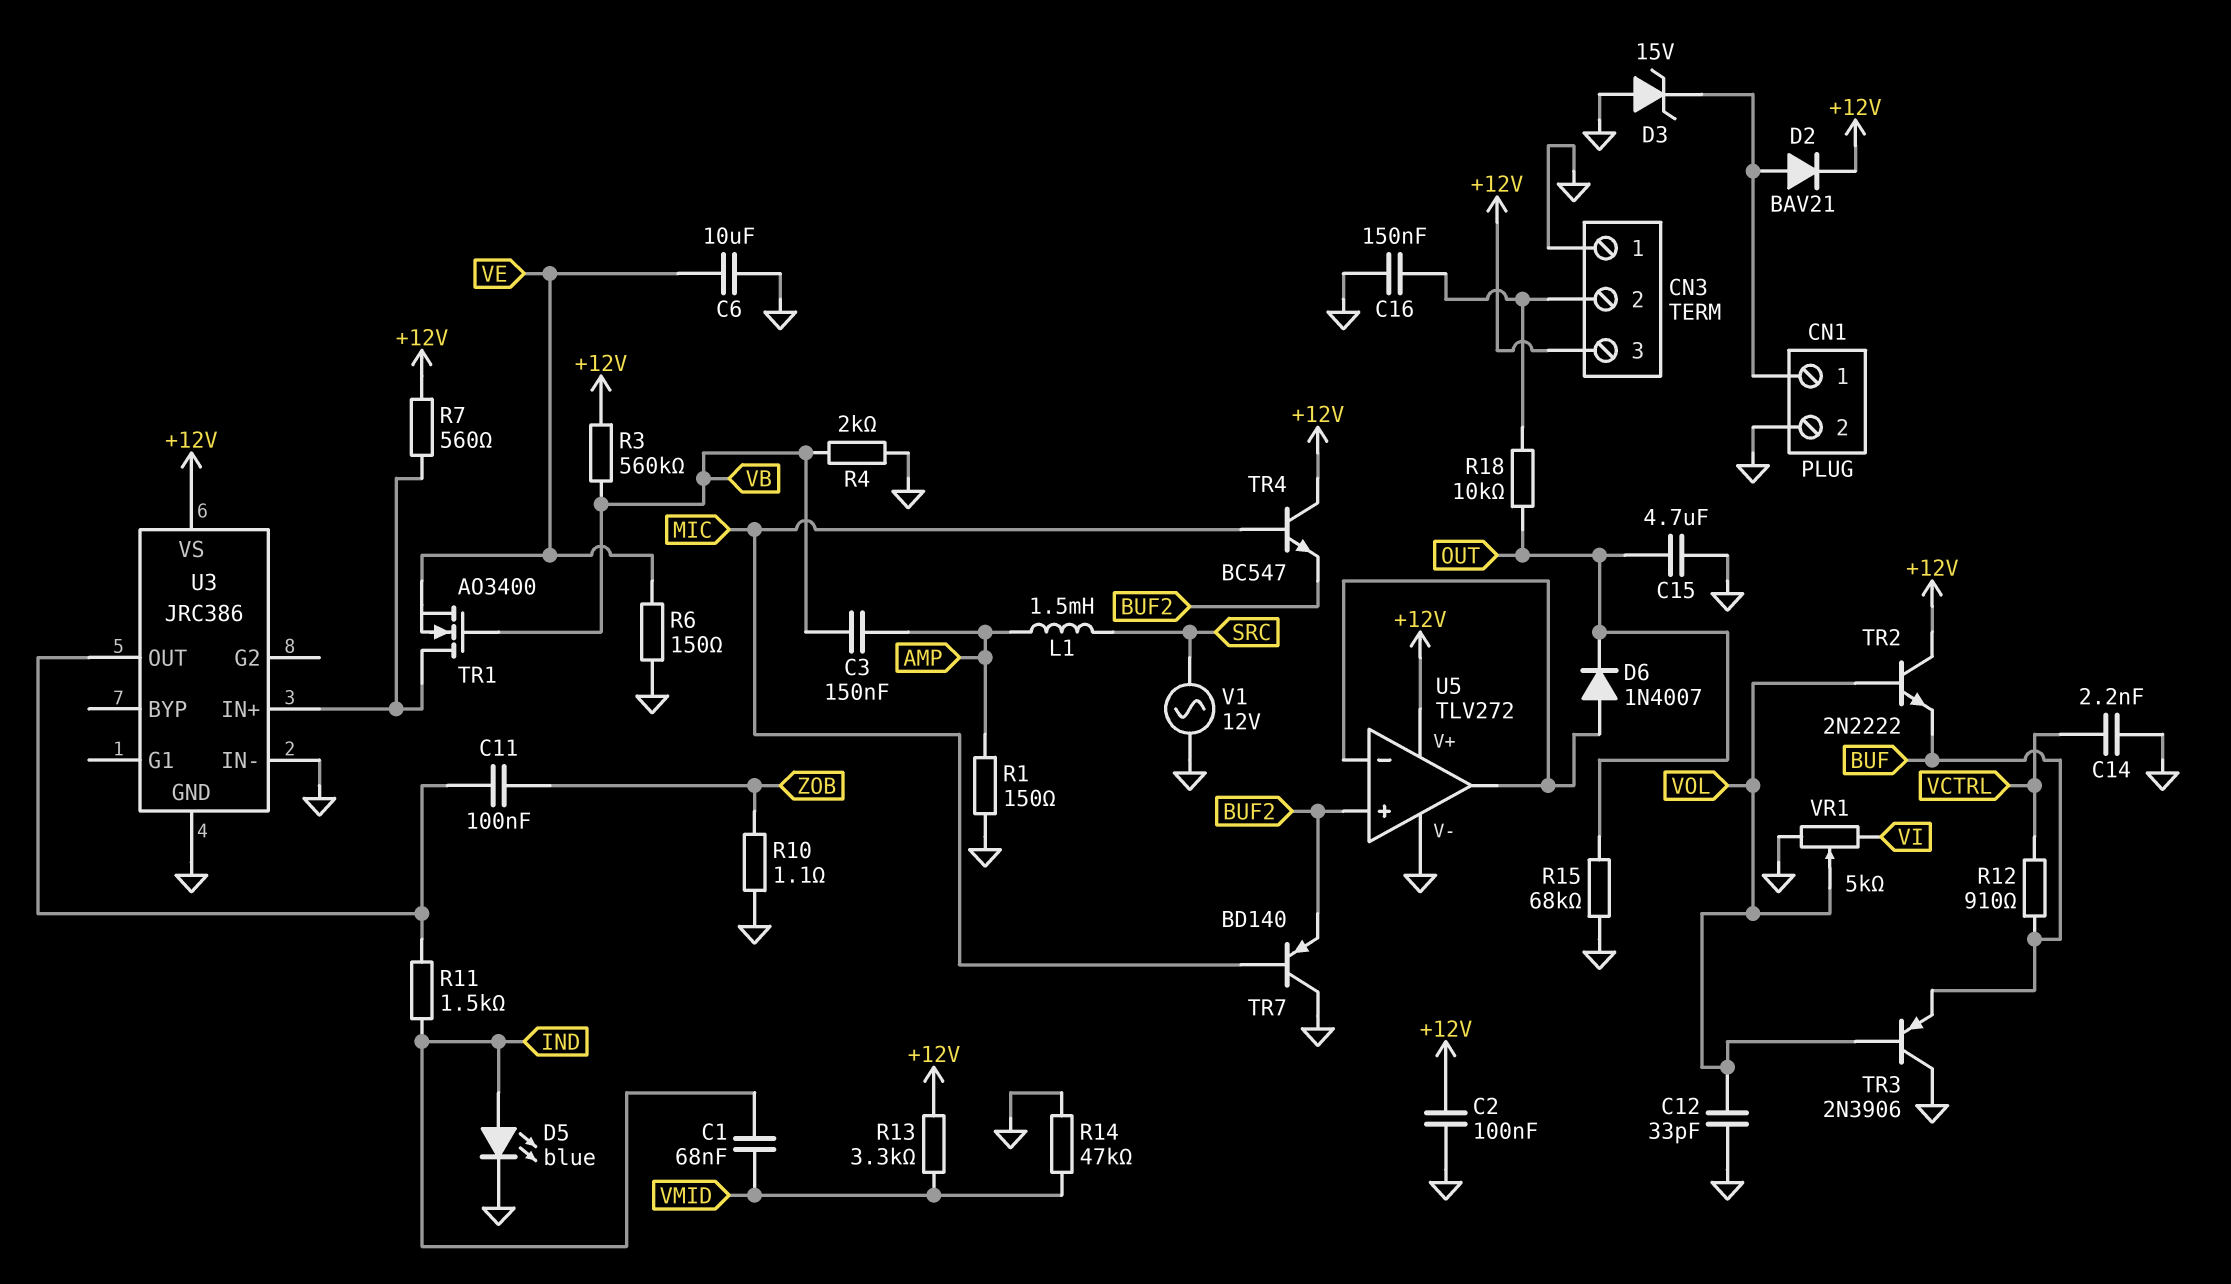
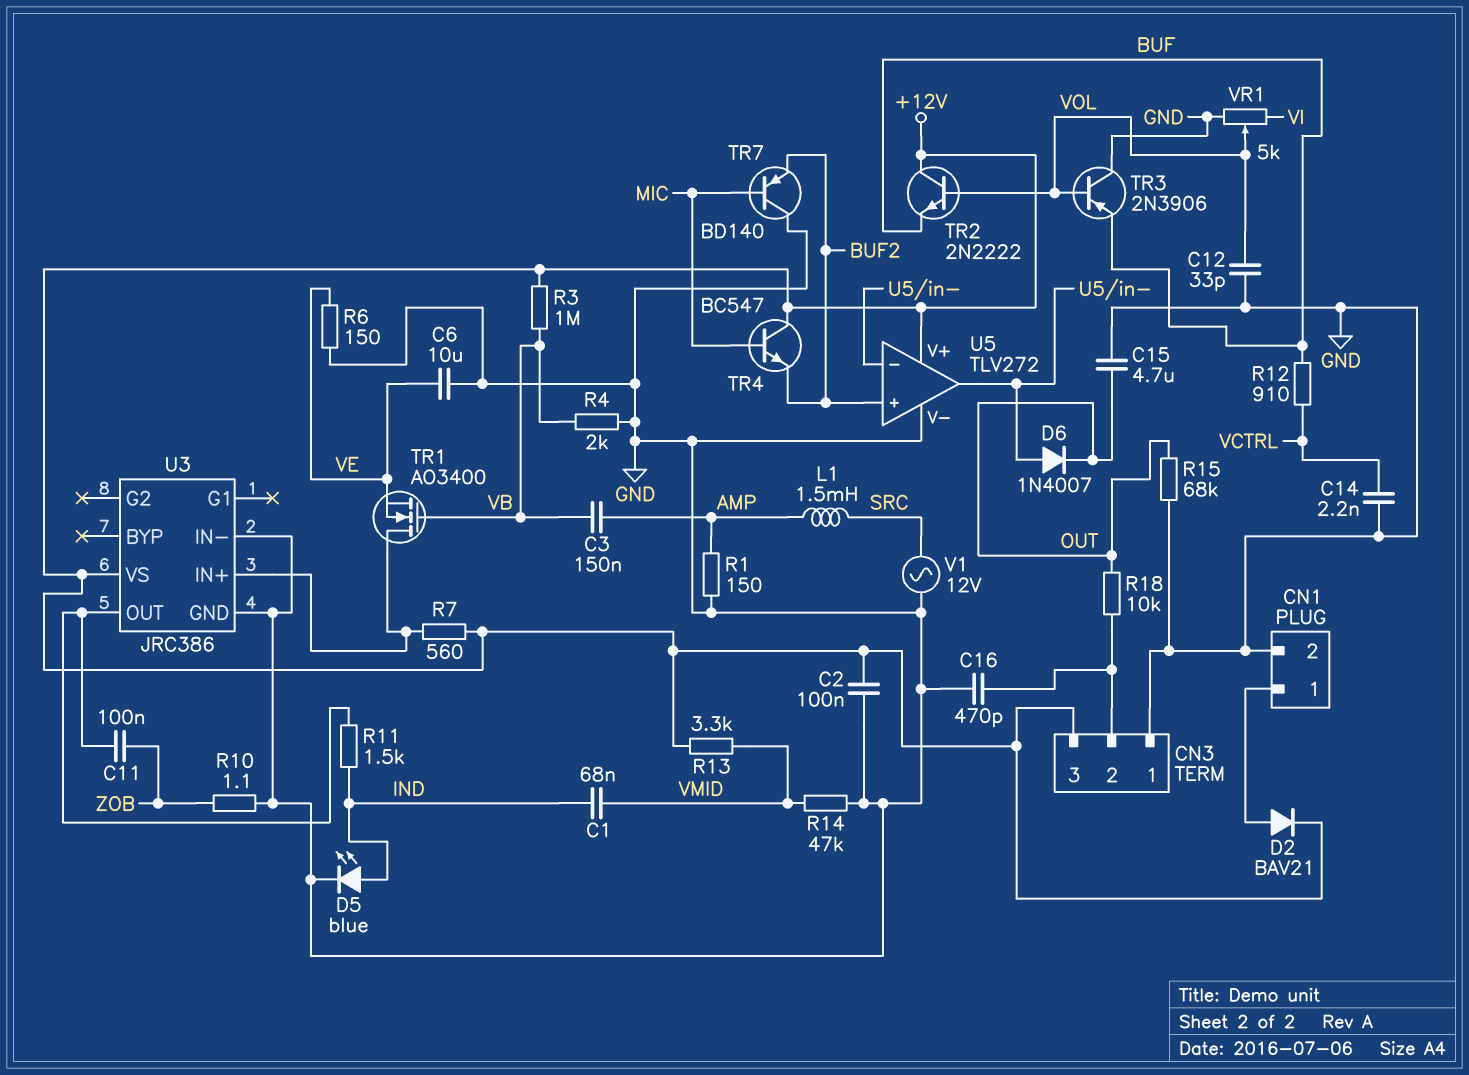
C16: 150nF (CN3/2, GND) -> 470pF (CN3/2, GND)
D3: zener 15V (A GND, K CN1/1) -> none
R3: 560k (+12V, VB) -> 1M (+12V, VB)

